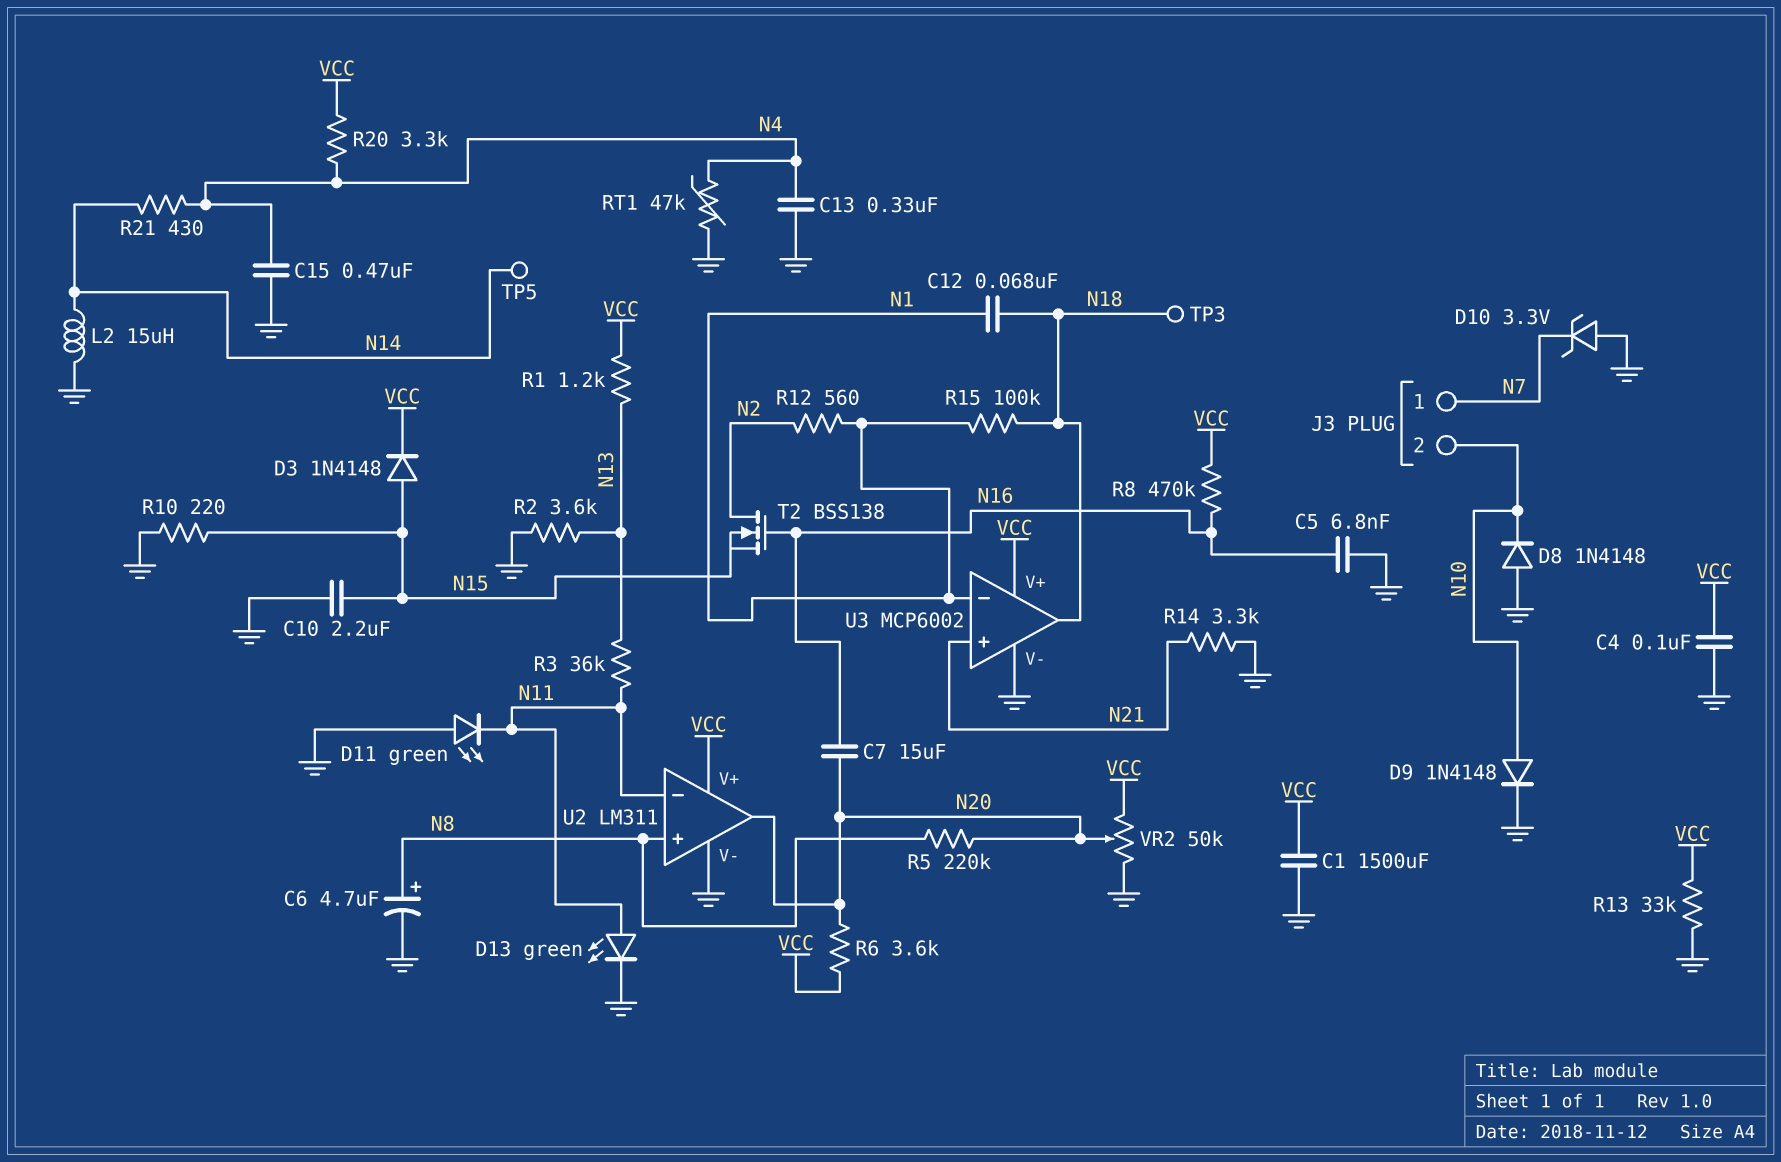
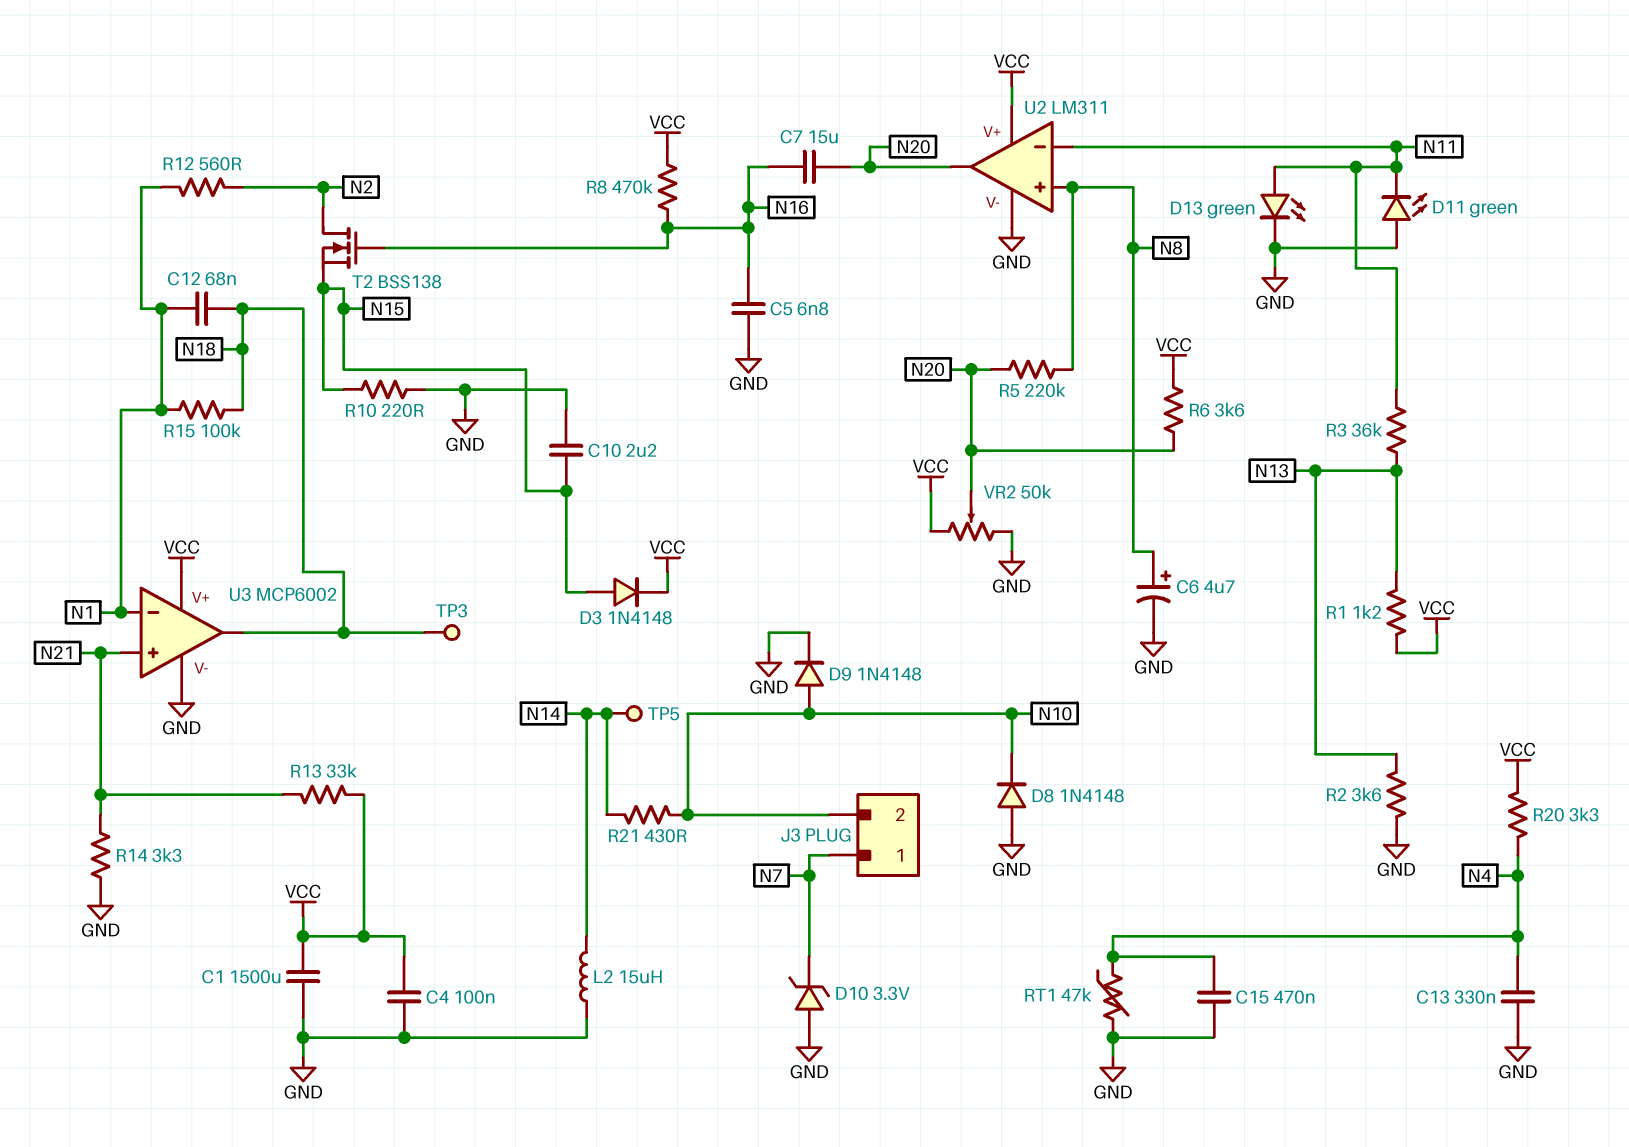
R13: 33k (GND, VCC) -> 33k (N21, VCC)
R21: 430 (N4, N14) -> 430 (N10, N14)

